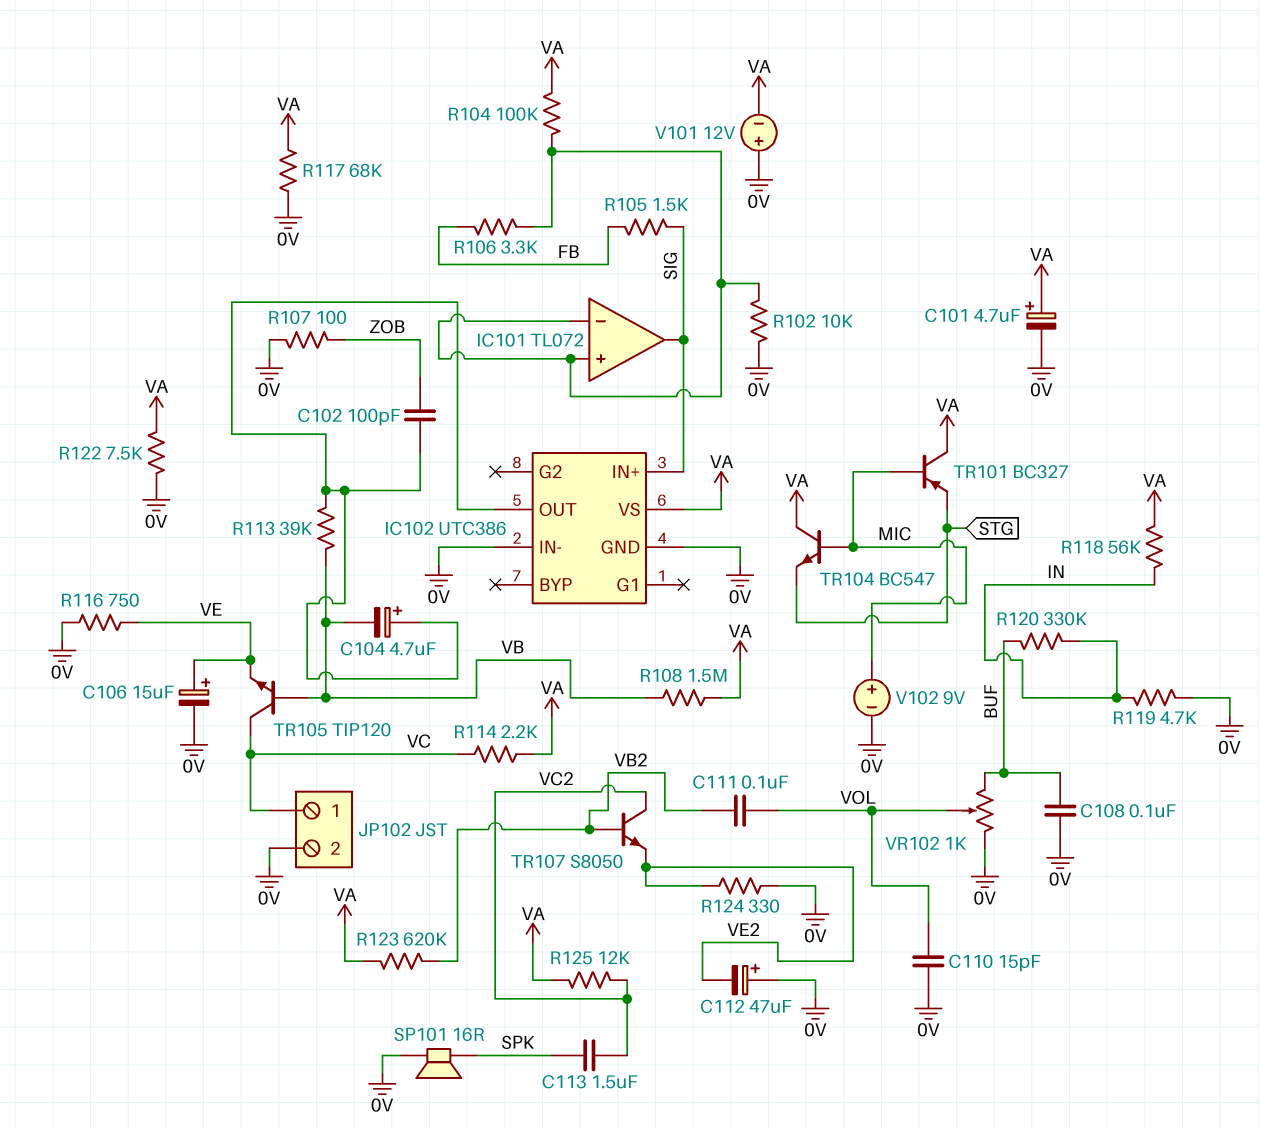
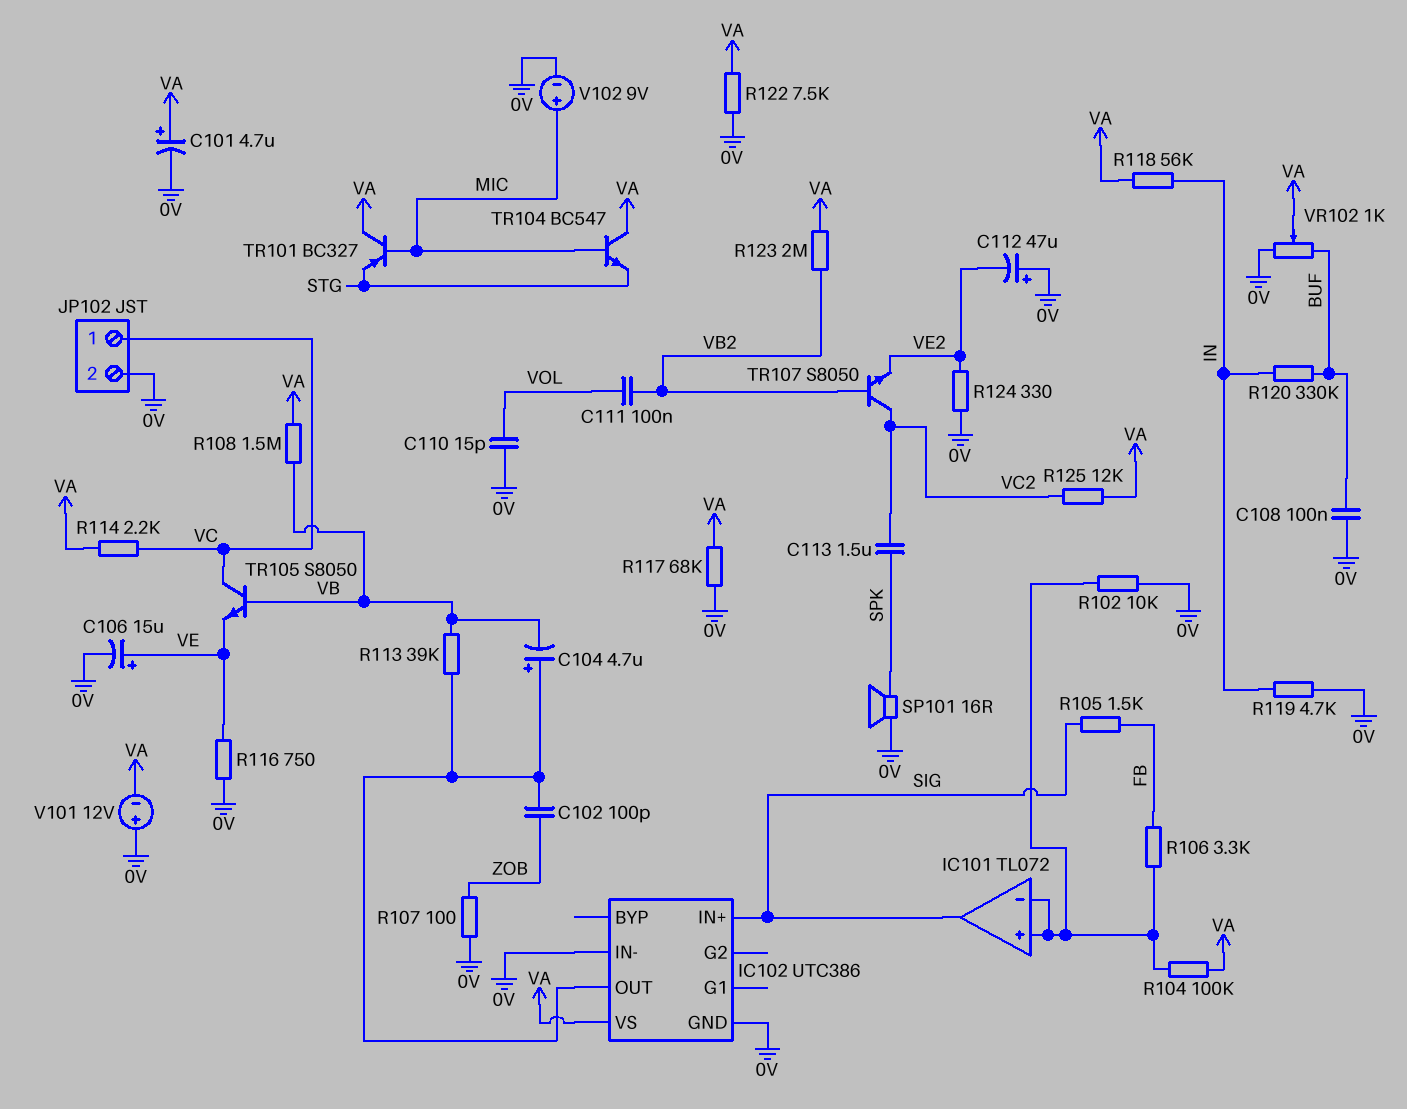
R123: 620k (VA, VB2) -> 2M (VA, VB2)
TR105: NPN TIP120 (B VB, C VC, E VE) -> NPN S8050 (B VB, C VC, E VE)
VR102: 1k (0V, BUF, wiper VOL) -> 1k (0V, BUF, wiper VA)

